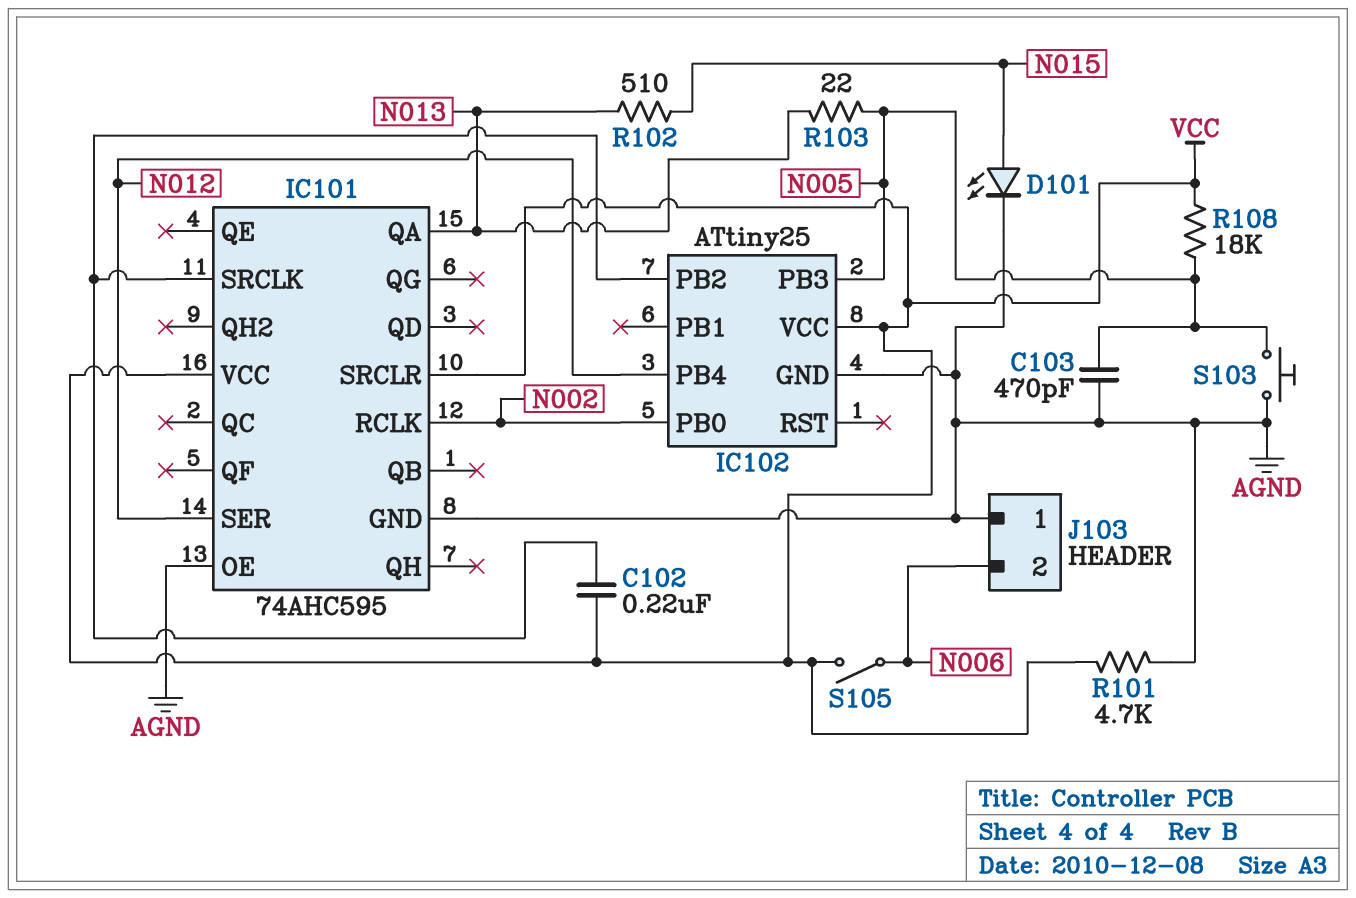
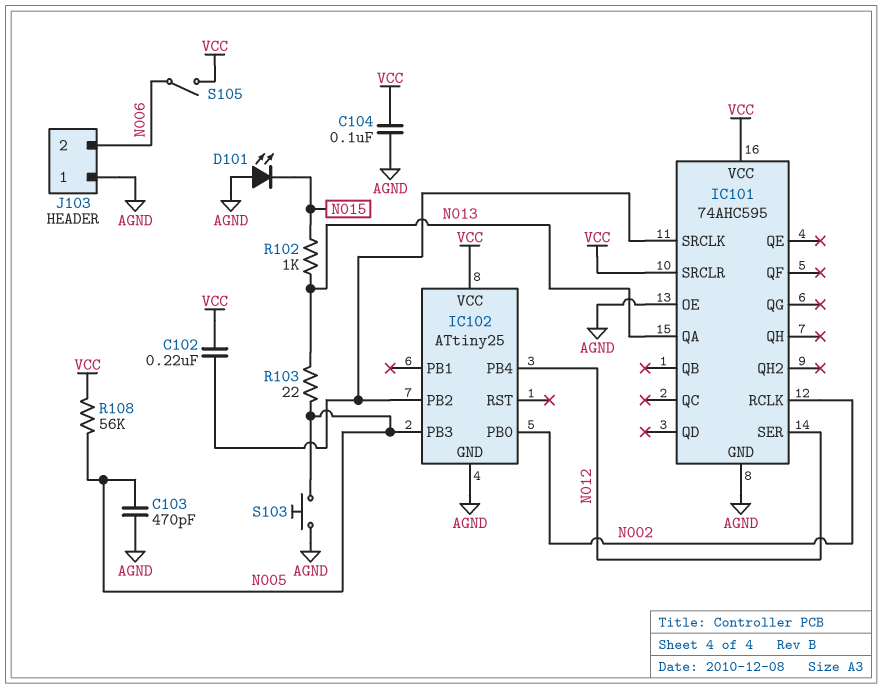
C104: none -> 100nF (AGND, VCC)
D101: LED (A N015, K AGND) -> LED (A AGND, K N015)
R101: 4.7k (AGND, VCC) -> none
R102: 510 (N013, N015) -> 1k (N013, N015)
R108: 18k (N005, VCC) -> 56k (N005, VCC)

